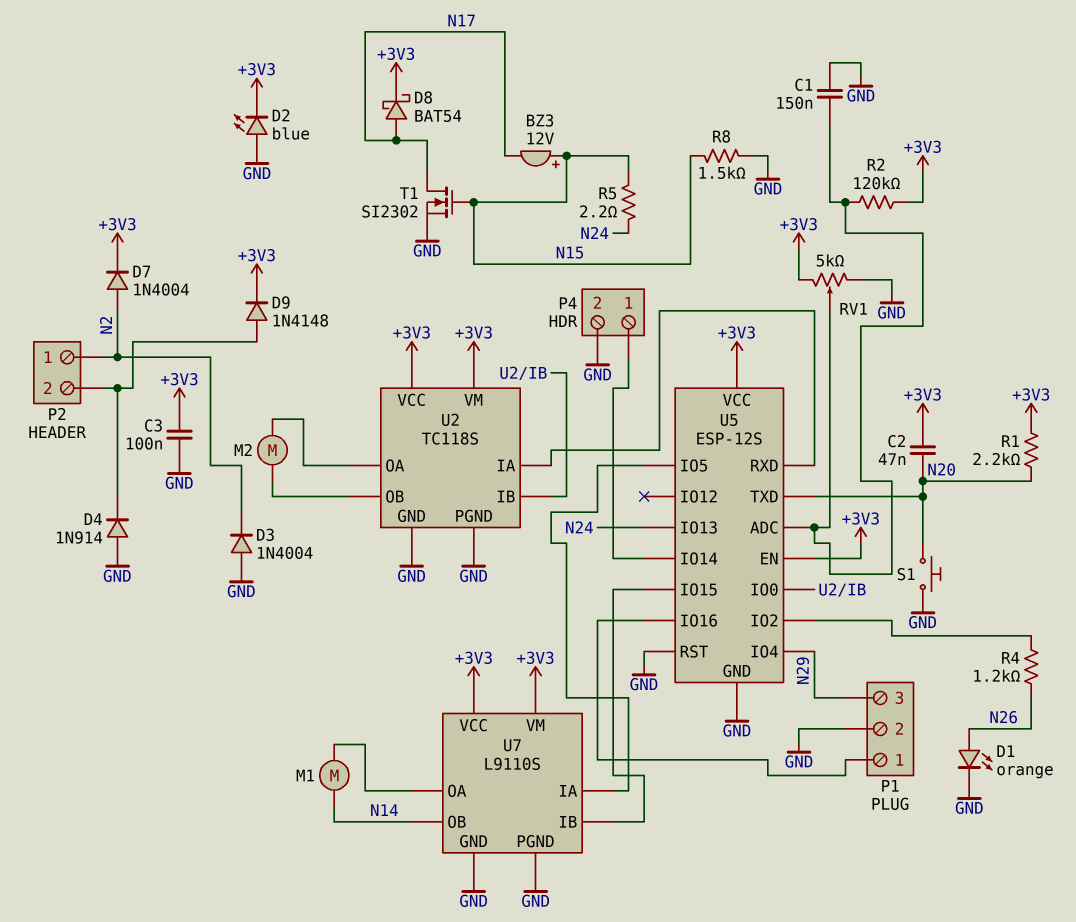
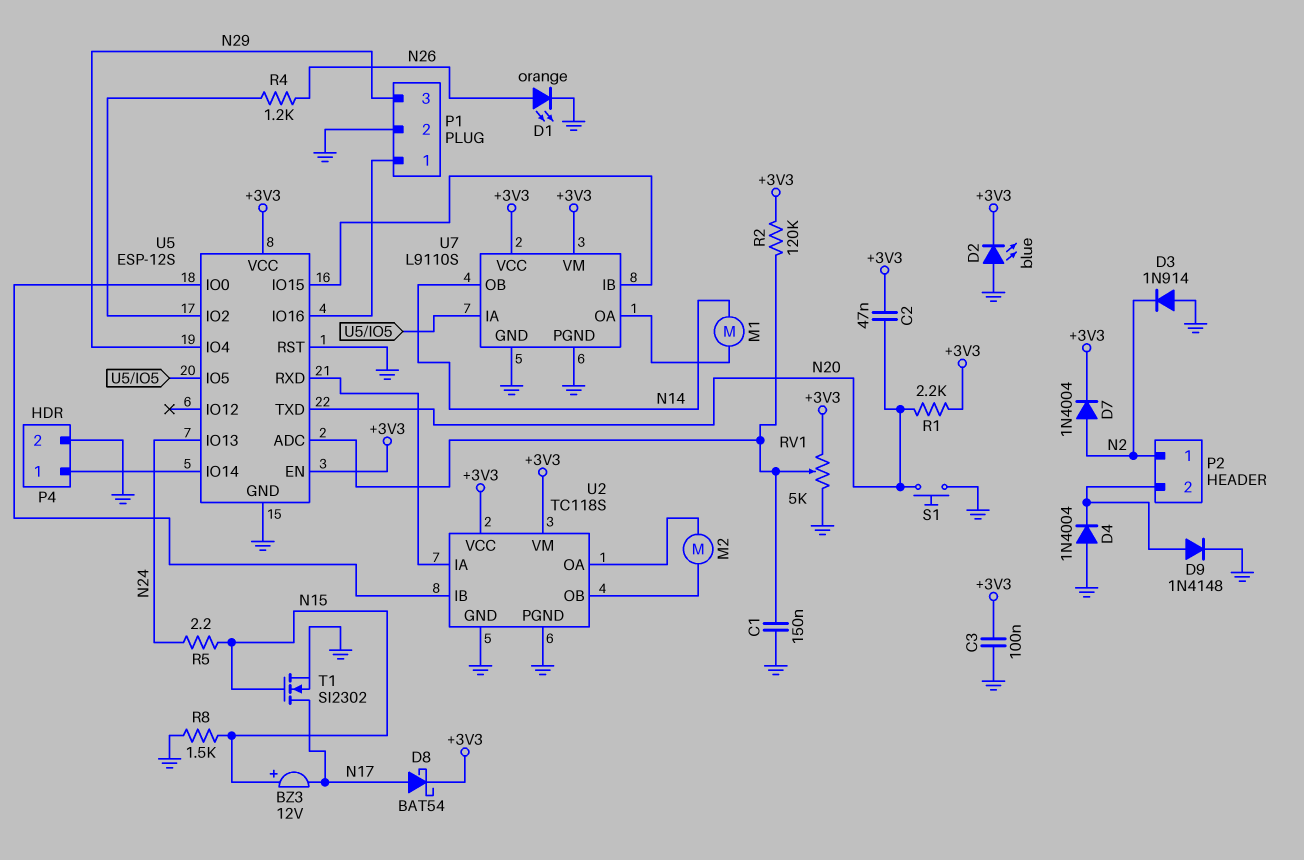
D3: diode 1N4004 (A GND, K N2) -> diode 1N914 (A GND, K N2)
D4: diode 1N914 (A GND, K P2/2) -> diode 1N4004 (A GND, K P2/2)
D9: diode 1N4148 (A P2/2, K +3V3) -> diode 1N4148 (A P2/2, K GND)

